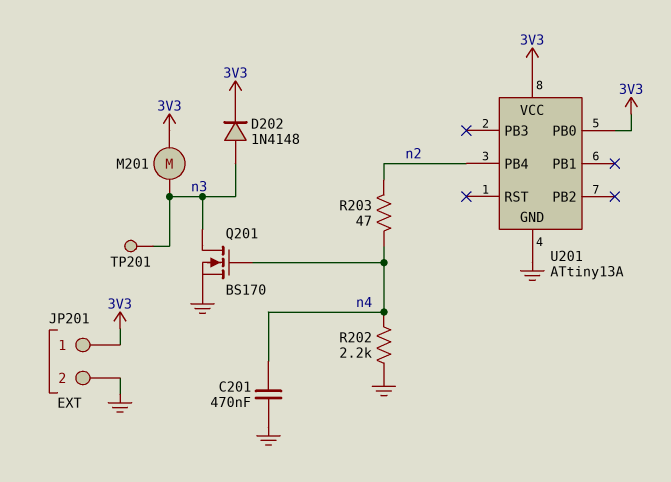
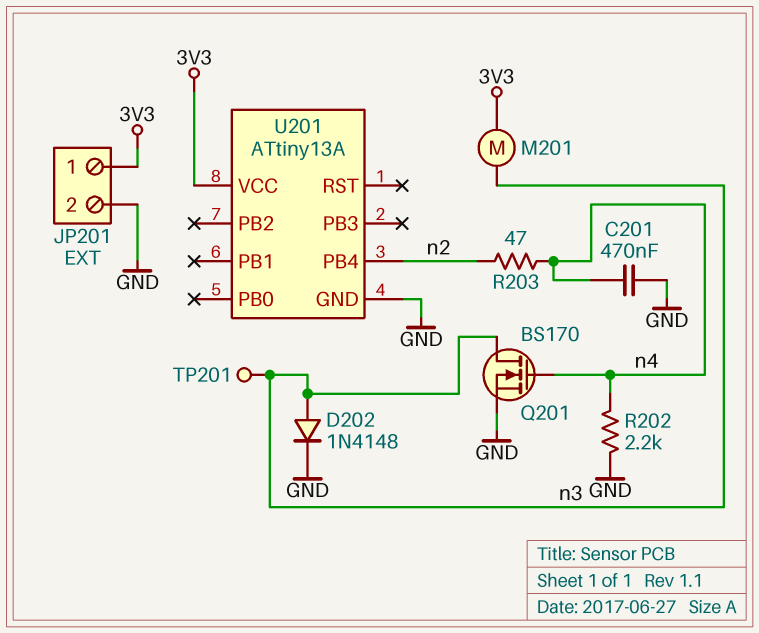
D202: diode 1N4148 (A n3, K 3V3) -> diode 1N4148 (A n3, K GND)
U201 pin PB0: 3V3 -> none

